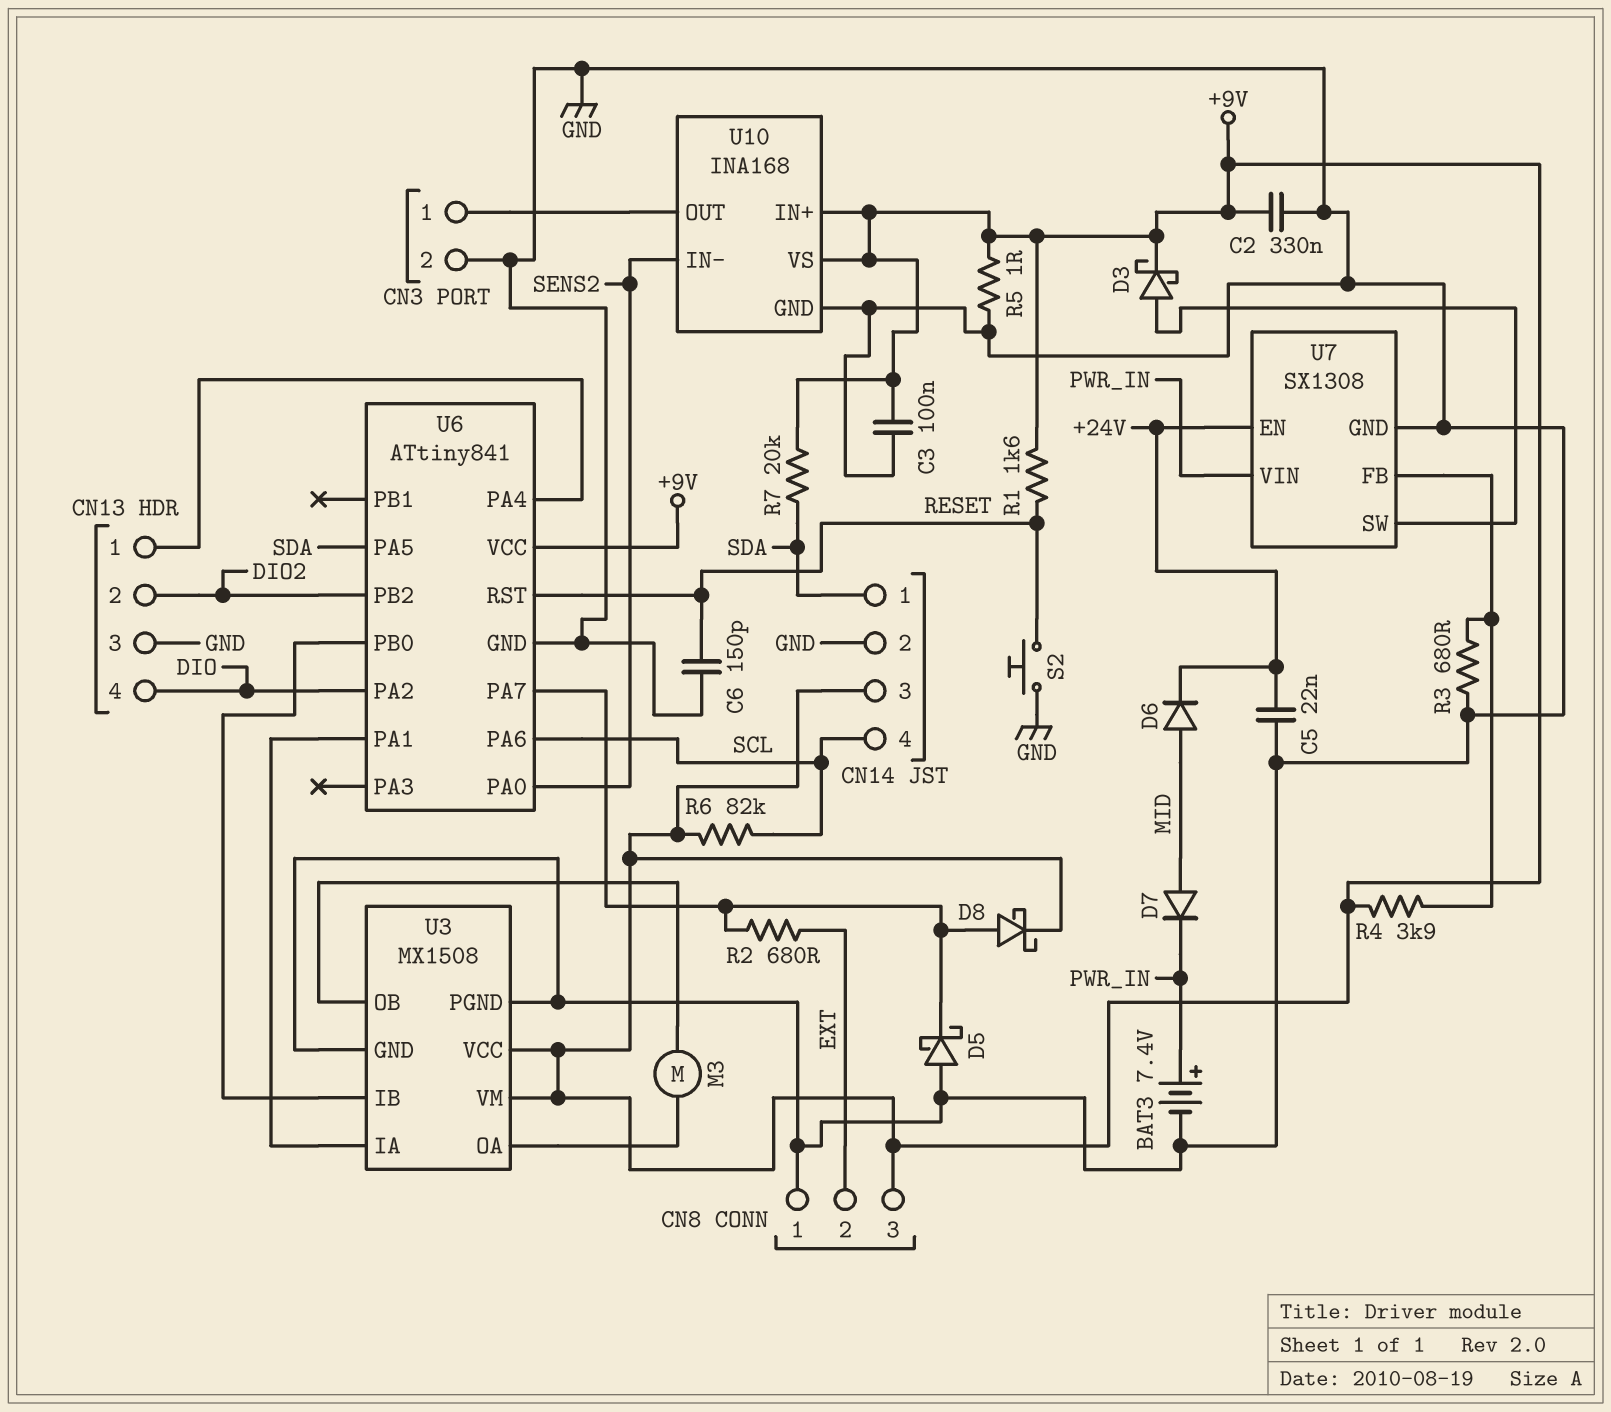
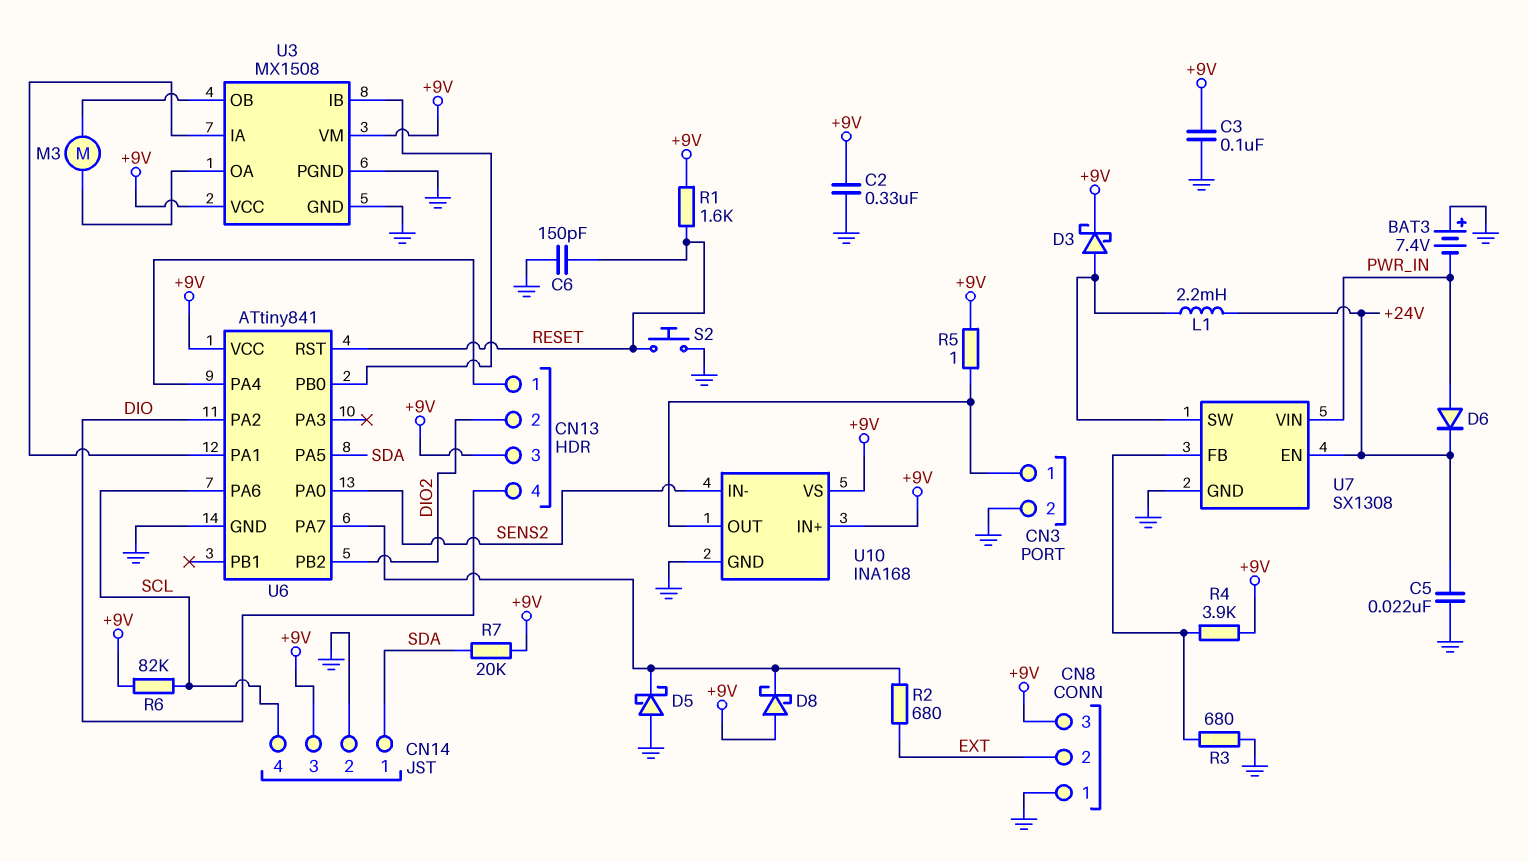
BAT3: 7.4V (plus PWR_IN, minus GND) -> 7.4V (plus GND, minus PWR_IN)
CN13 pin 3: GND -> +9V
D6: diode (A MID, K +24V) -> diode (A PWR_IN, K +24V)
D7: diode (A MID, K PWR_IN) -> none
D8: schottky (A U6/PA7, K +9V) -> schottky (A +9V, K U6/PA7)
L1: none -> 2.2mH (+24V, U7/SW)
R5: 1 (+9V, GND) -> 1 (+9V, CN3/1)

